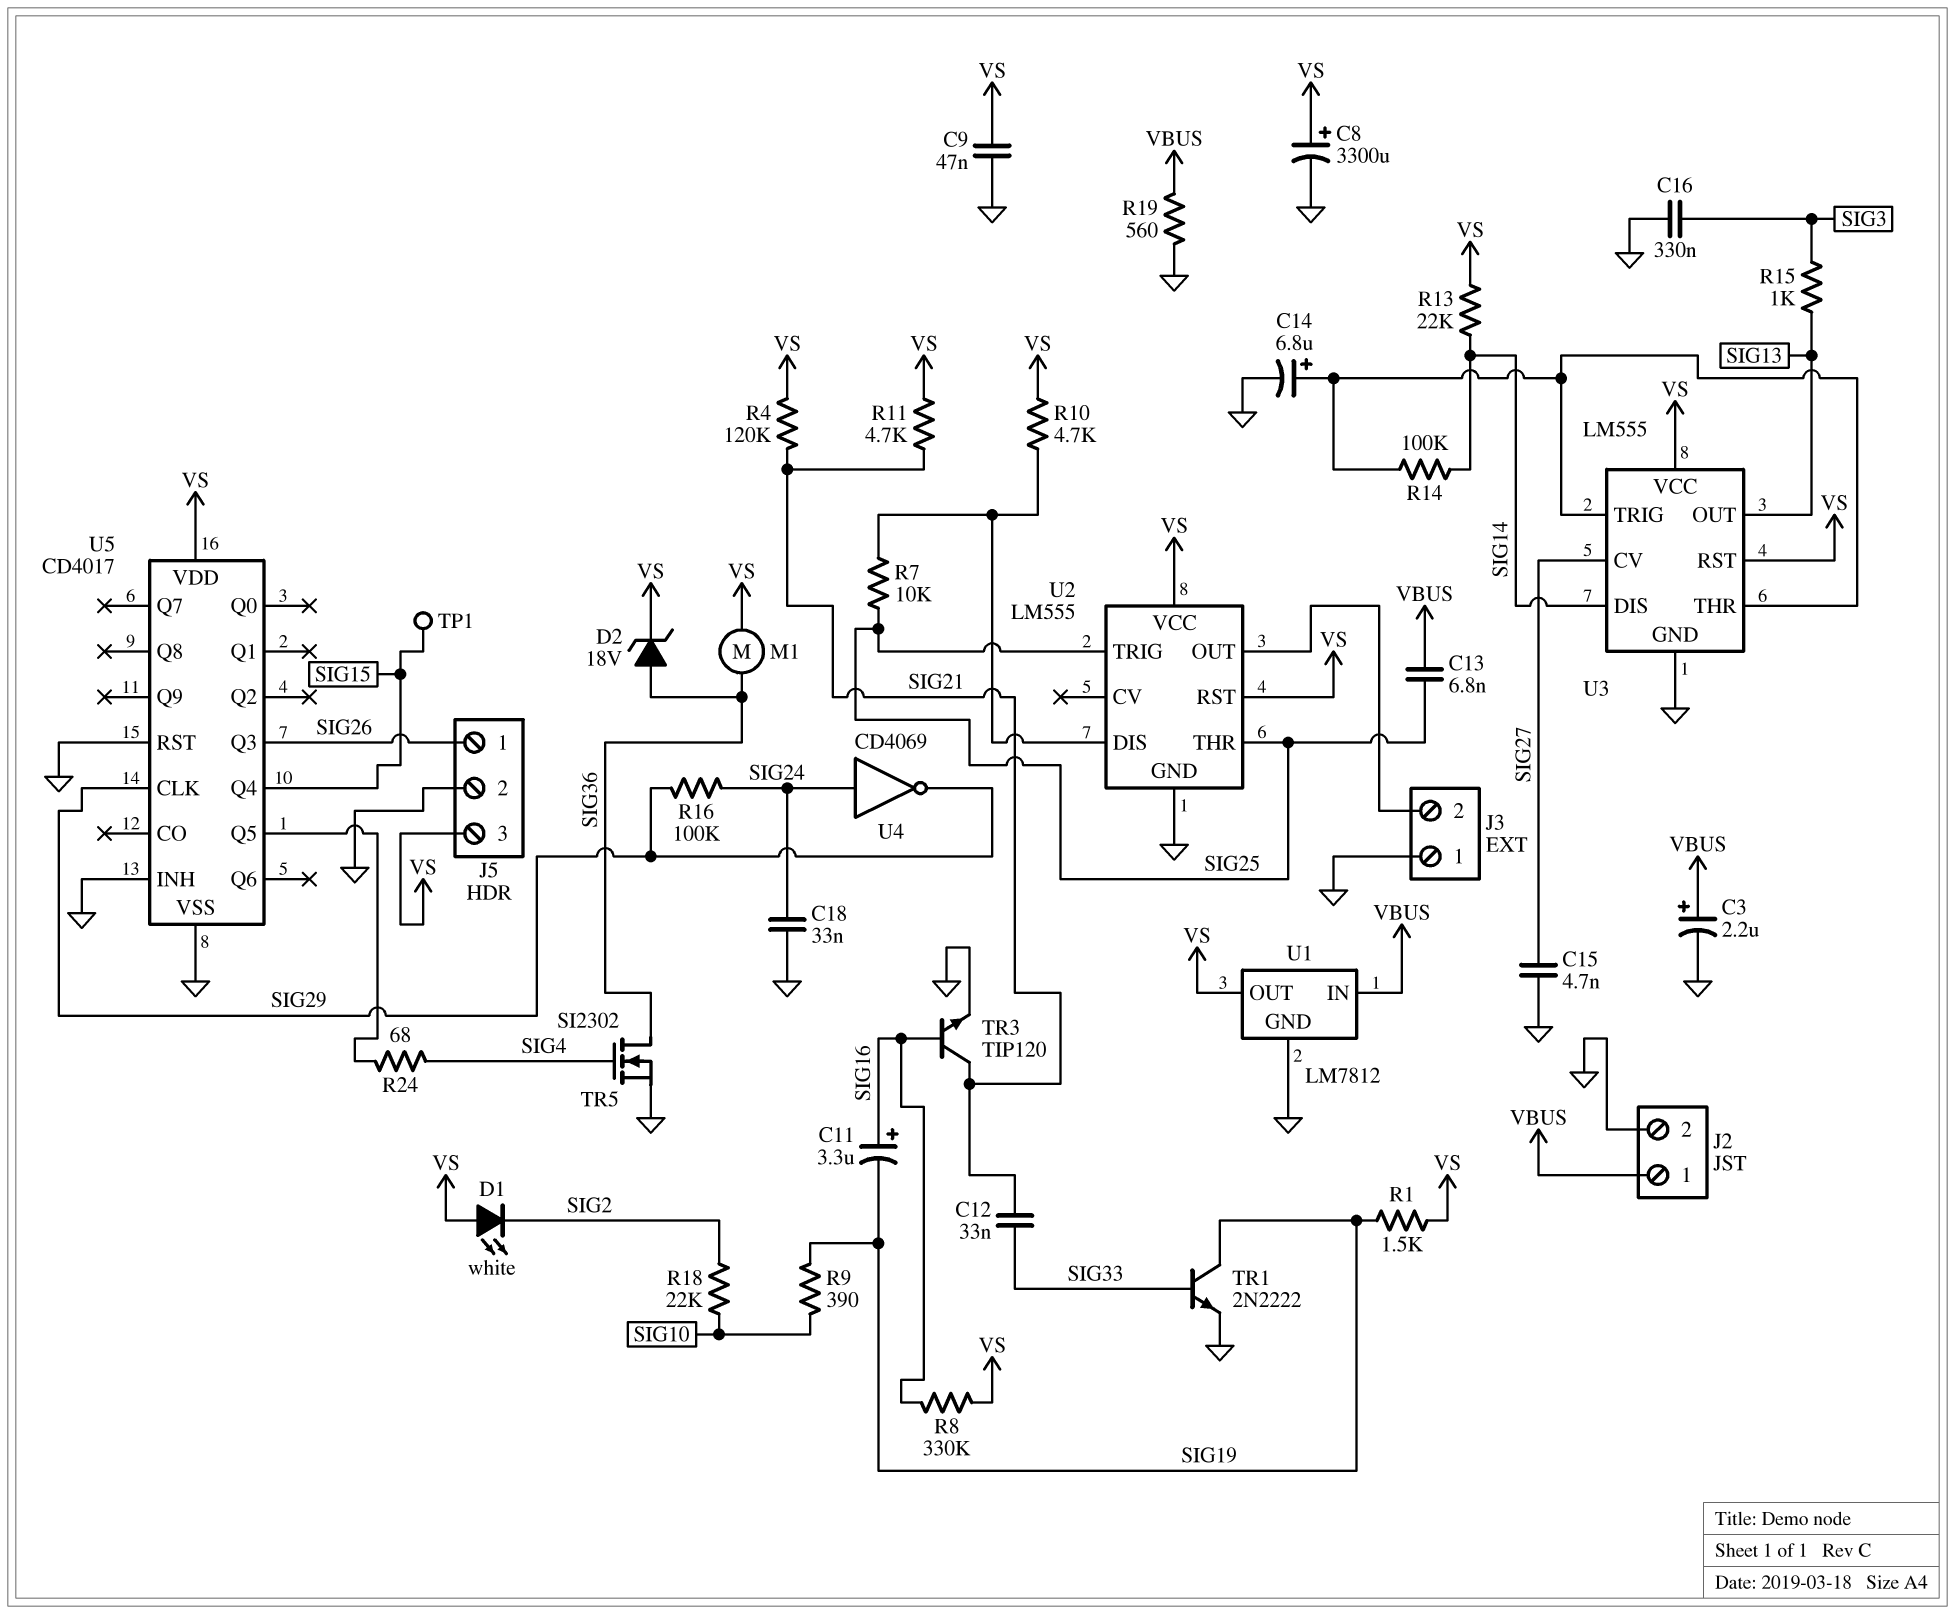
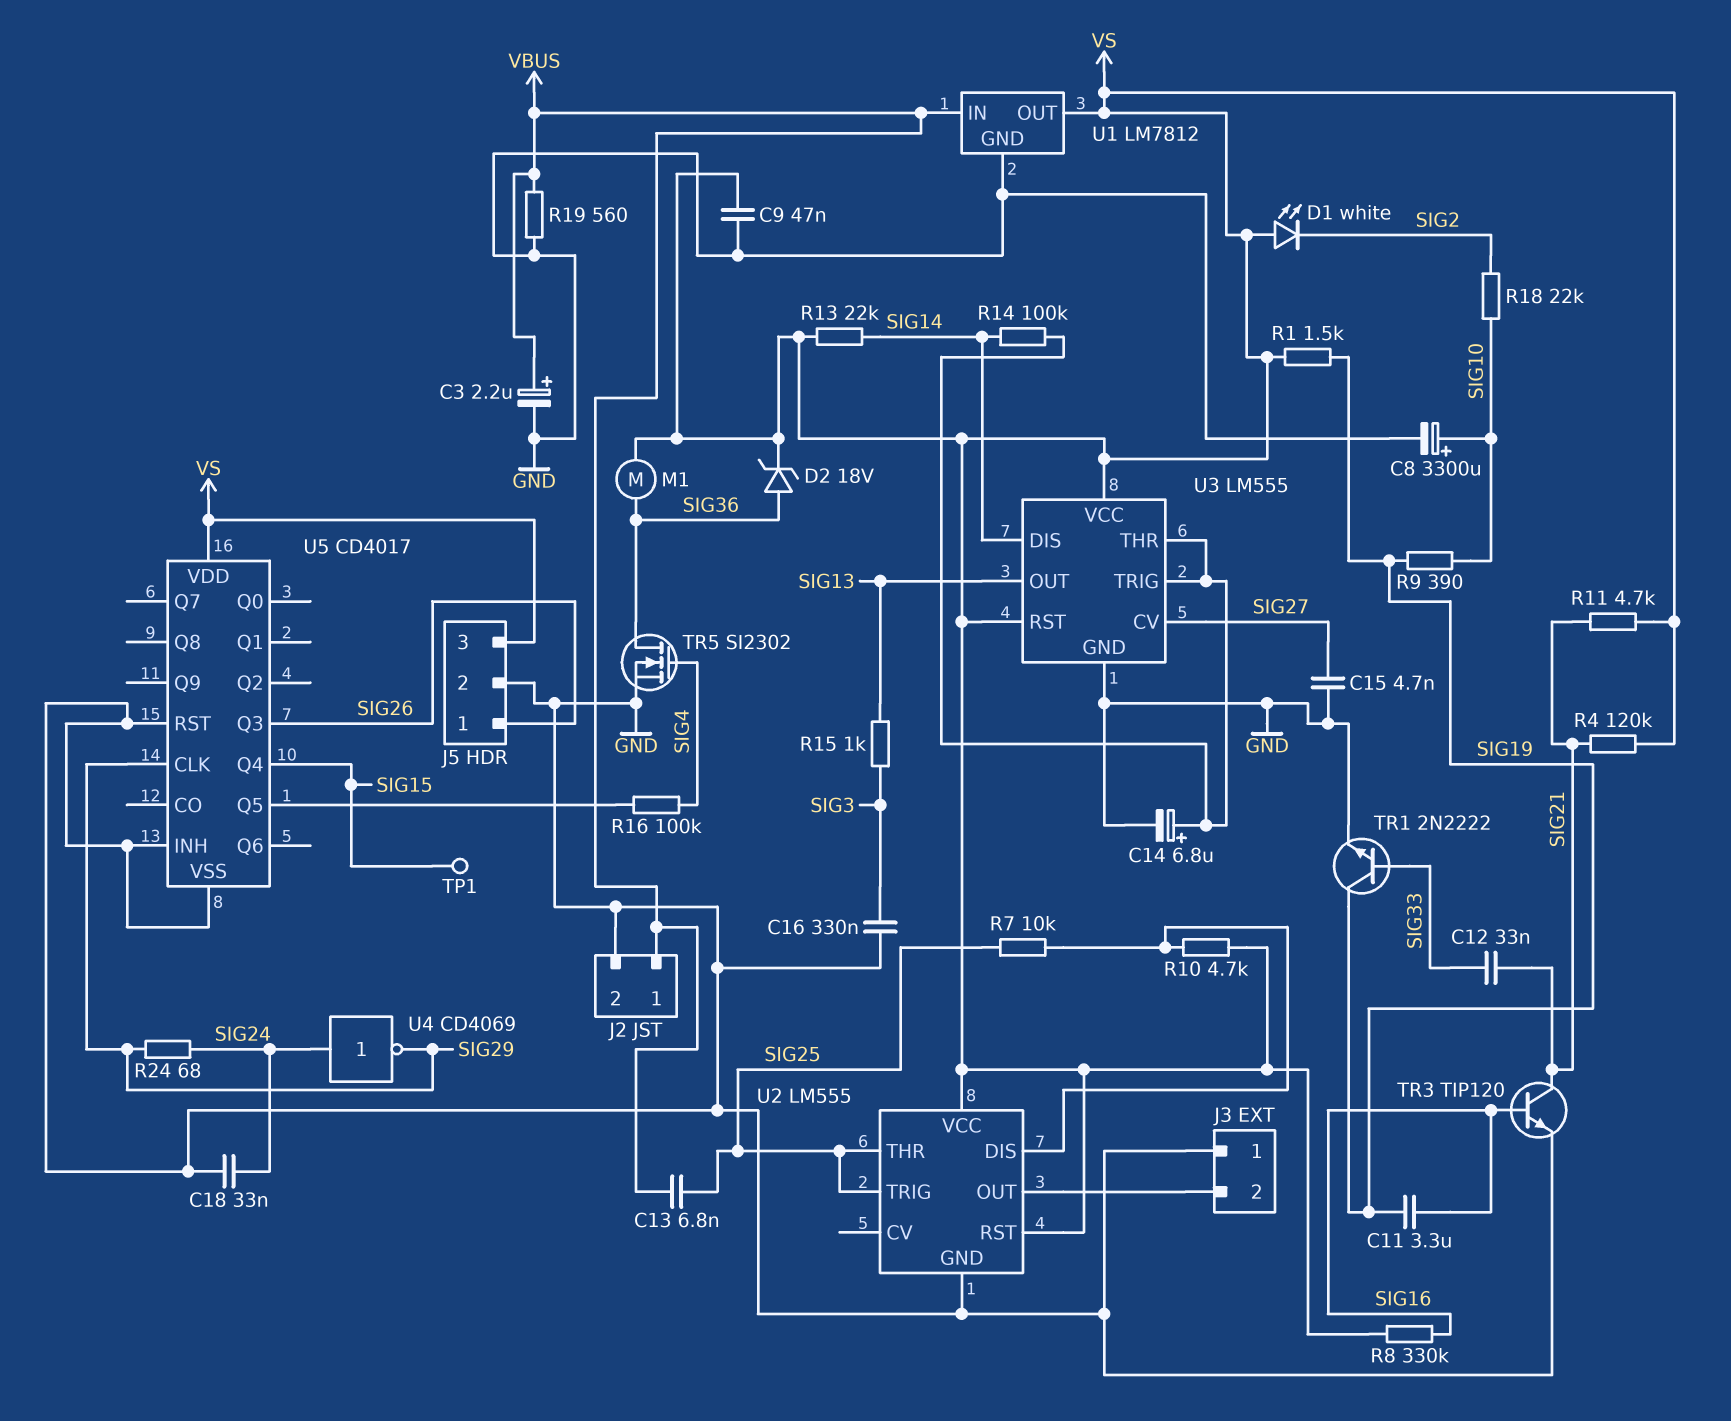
C8: 3300uF (plus VS, minus GND) -> 3300uF (plus SIG10, minus GND)
C11: 3.3uF (plus SIG16, minus SIG19) -> 3.3uF (SIG16, SIG19)
R16: 100k (SIG24, SIG29) -> 100k (SIG4, U5/Q5)
R24: 68 (SIG4, U5/Q5) -> 68 (SIG24, SIG29)

